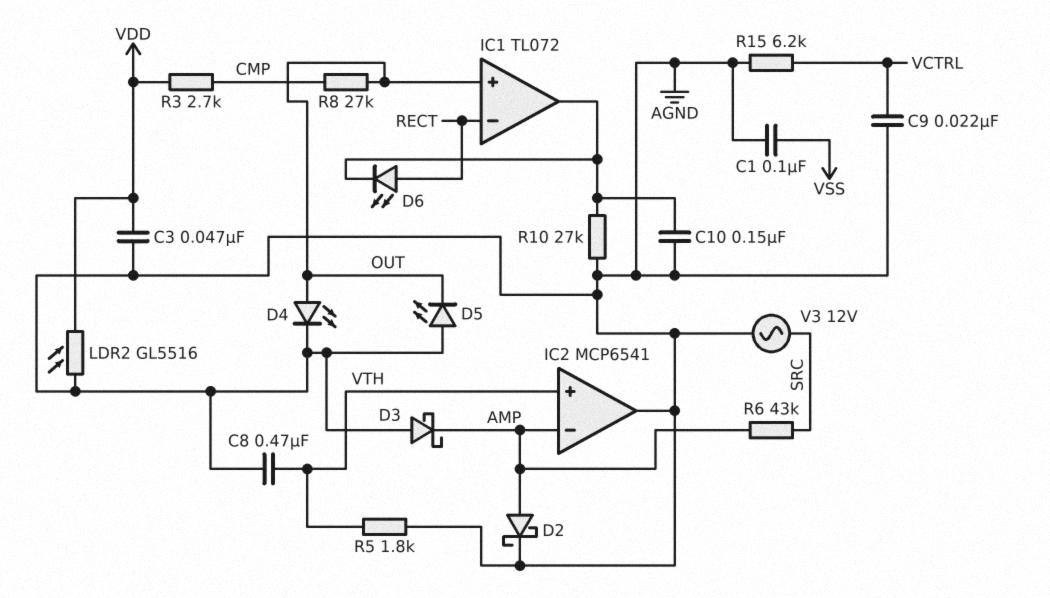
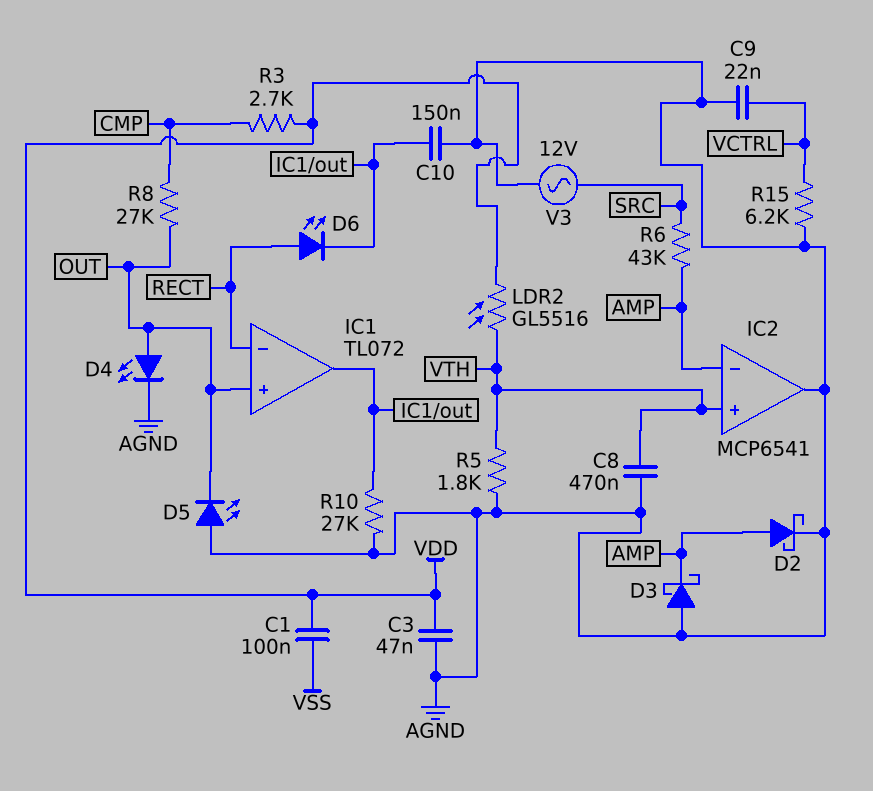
C1: 100nF (AGND, VSS) -> 100nF (VDD, VSS)
LDR2: GL5516 (AGND, VDD) -> GL5516 (VDD, VTH)

